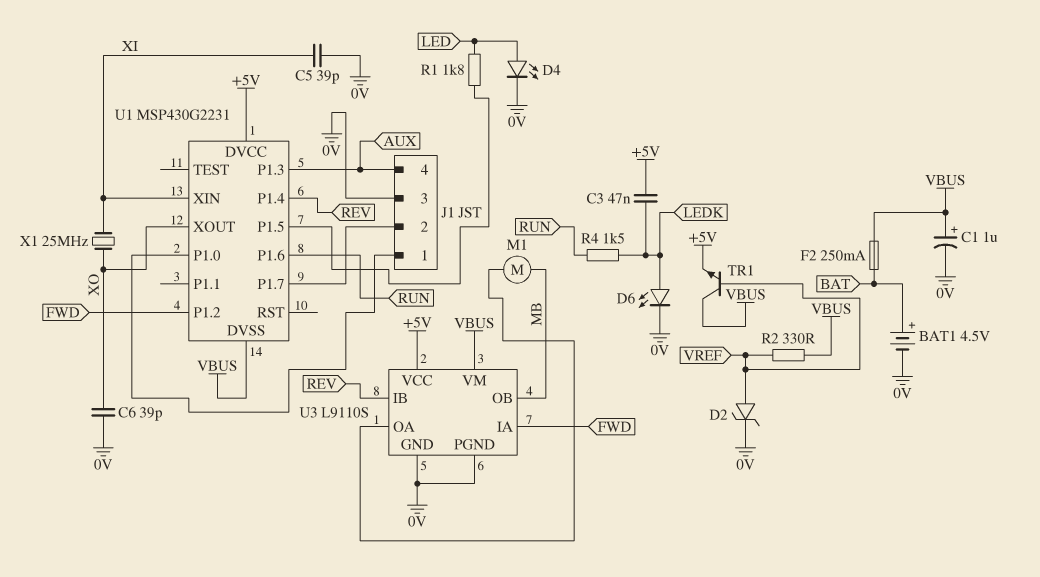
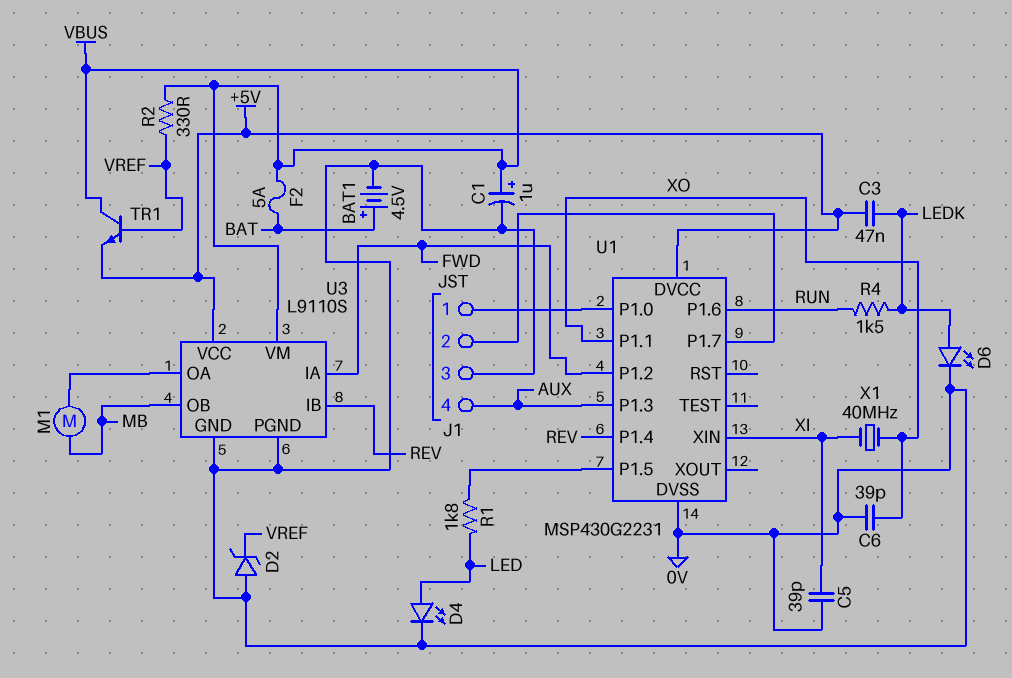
D2: zener (A VREF, K 0V) -> zener (A 0V, K VREF)
F2: 250mA (BAT, VBUS) -> 5A (BAT, VBUS)
U1 pin DVSS: VBUS -> 0V
U1 pin P1.1: none -> XO
U1 pin XOUT: XO -> none
X1: 25MHz (XI, XO) -> 40MHz (XI, XO)

